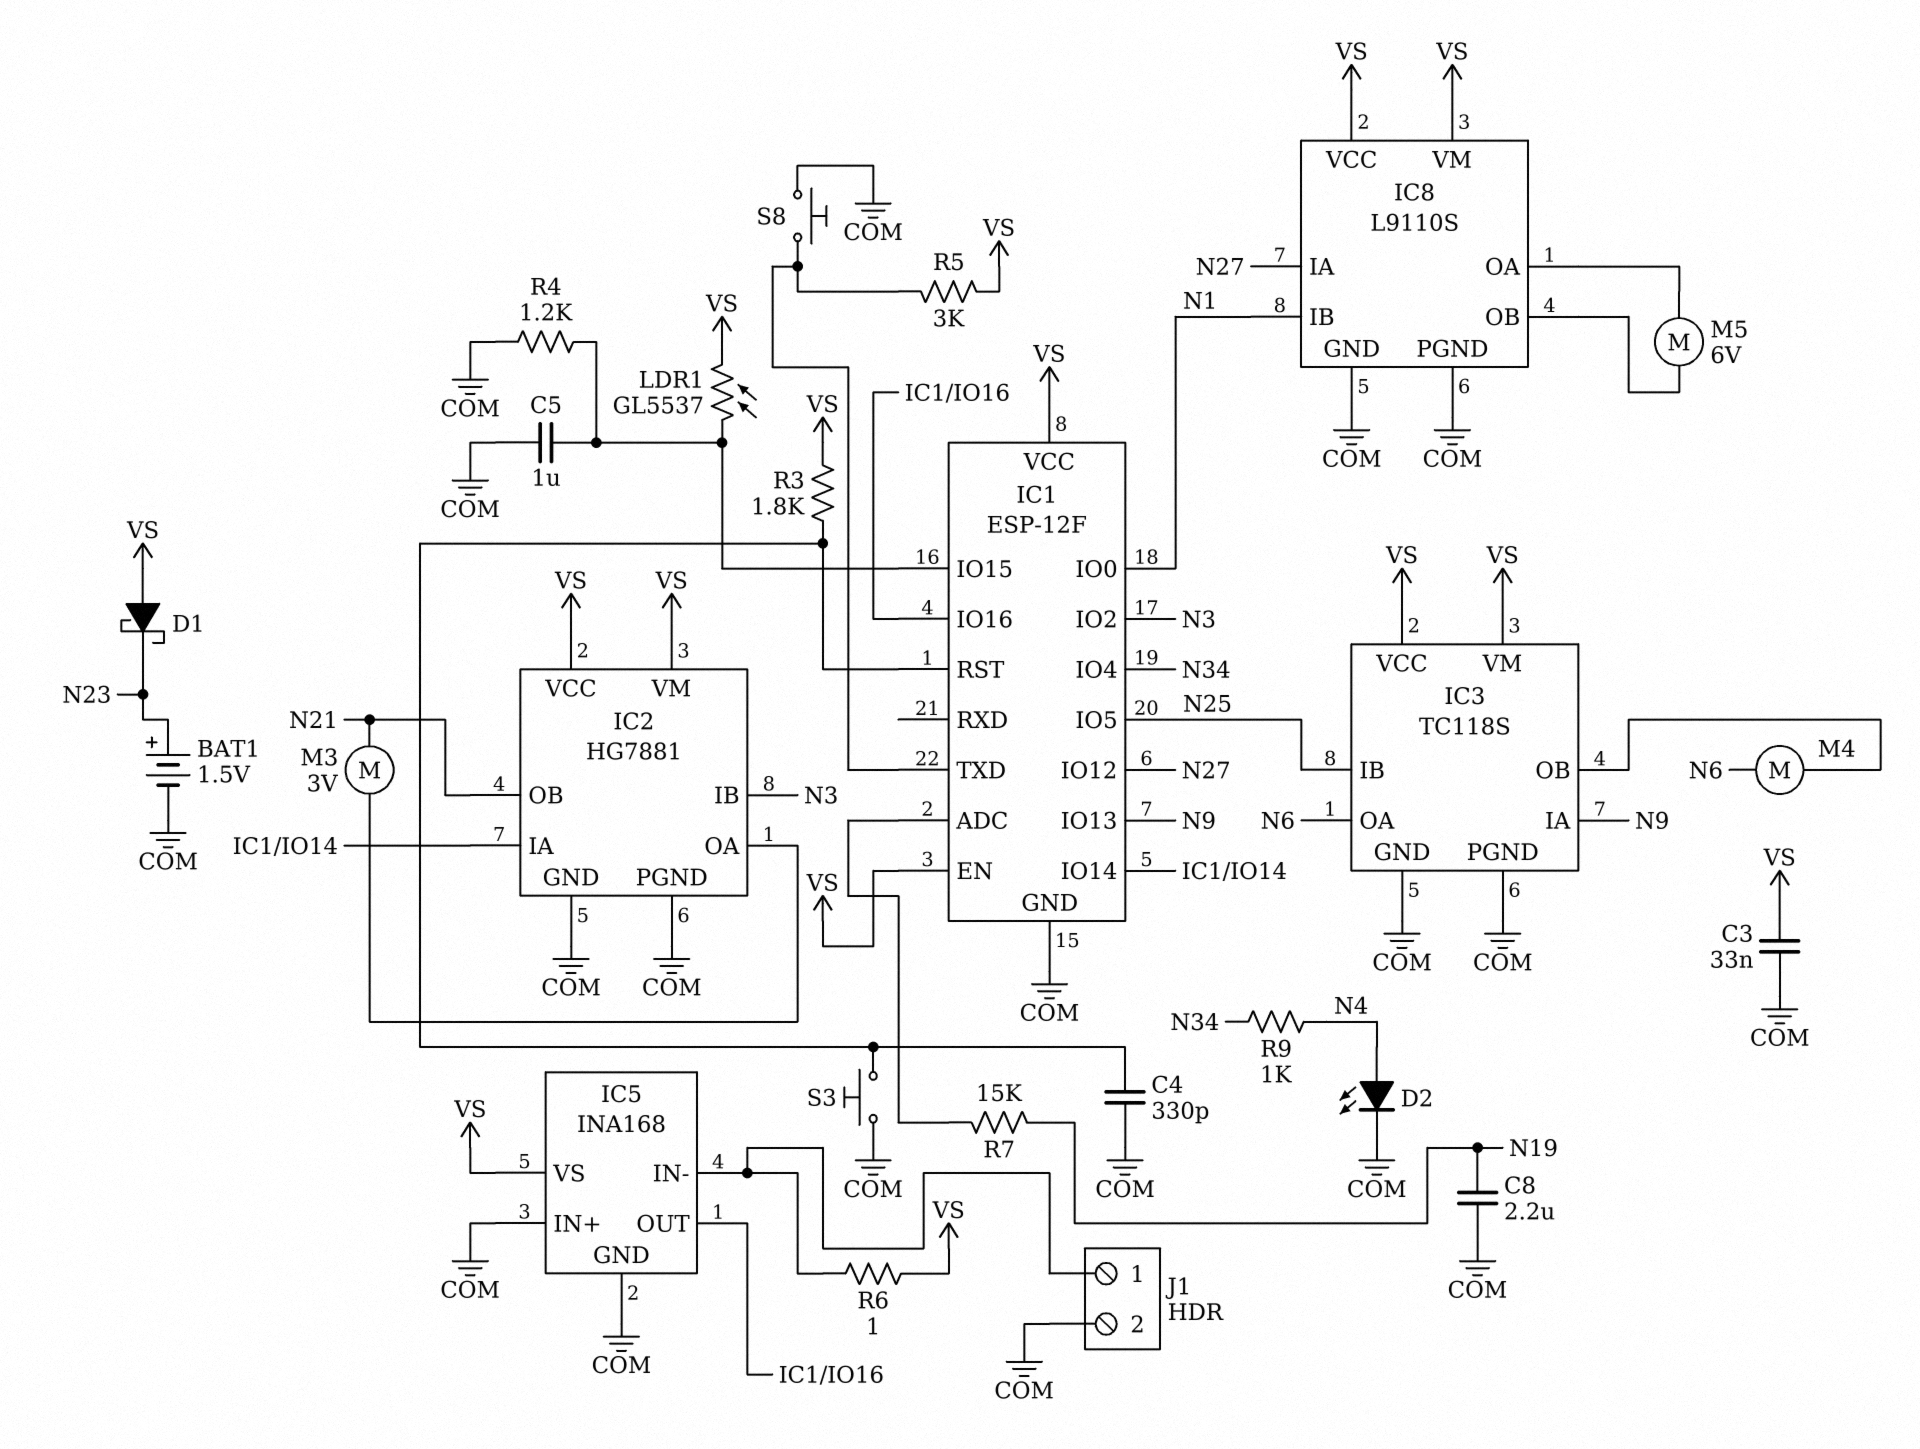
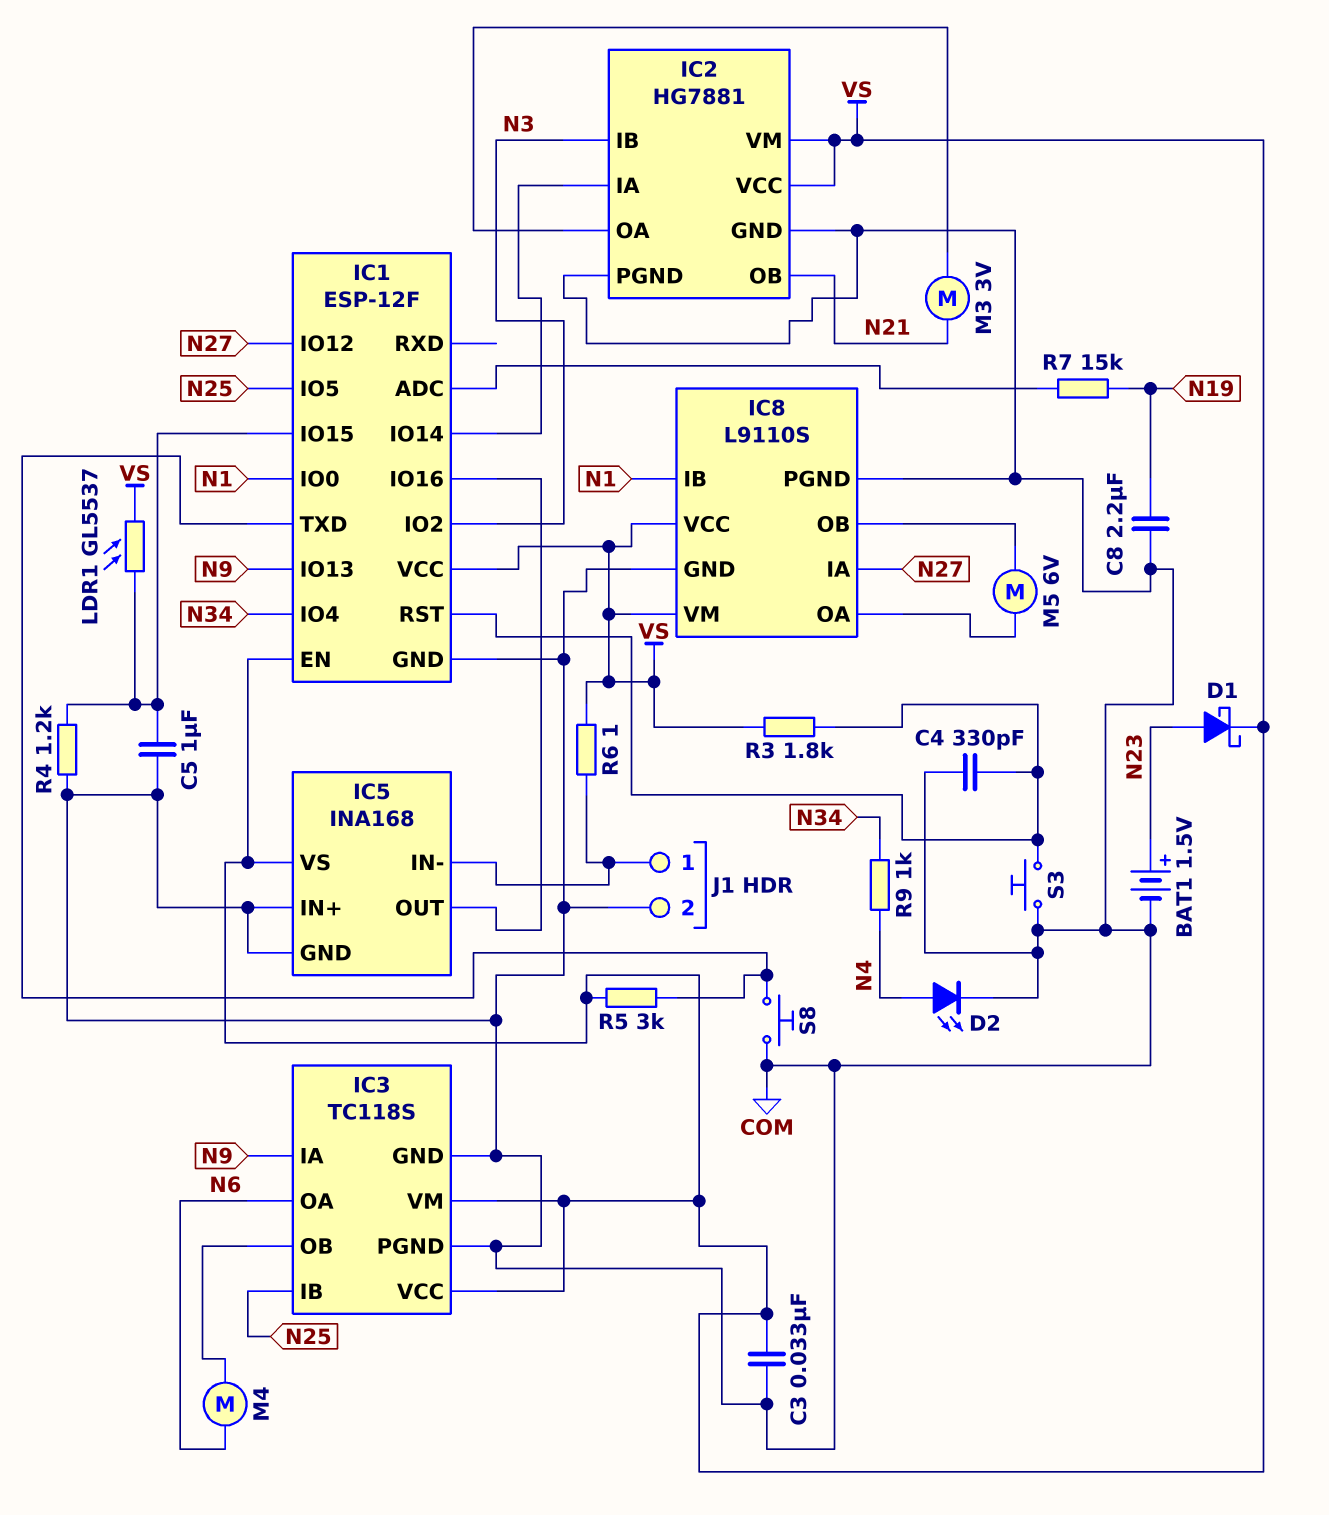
D1: schottky (A VS, K N23) -> schottky (A N23, K VS)

